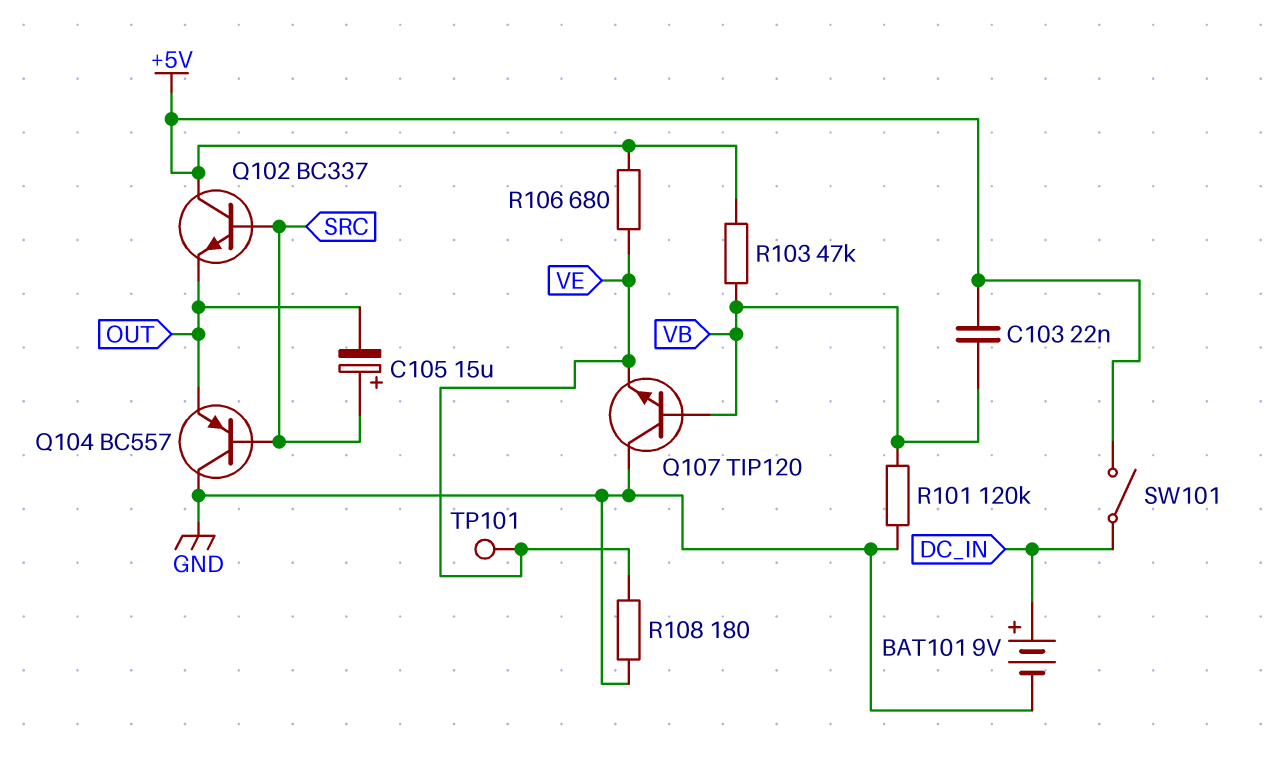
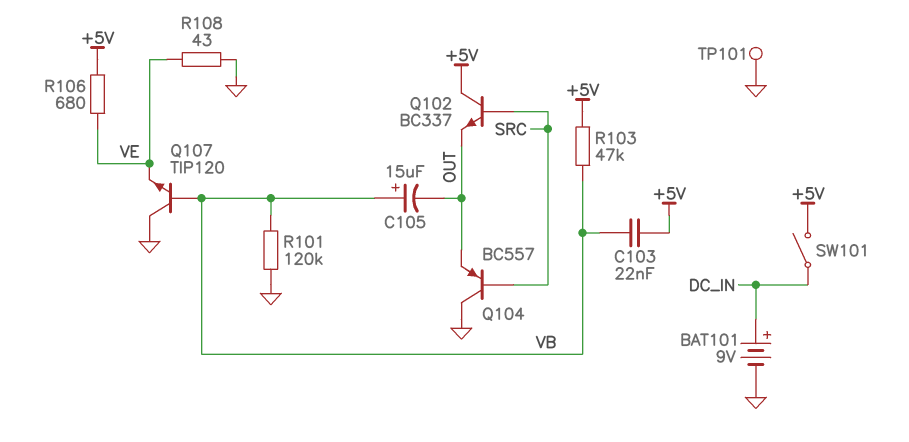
C105: 15uF (plus SRC, minus OUT) -> 15uF (plus VB, minus OUT)
R108: 180 (GND, VE) -> 43 (GND, VE)
TP101: test point (VE) -> test point (GND)

